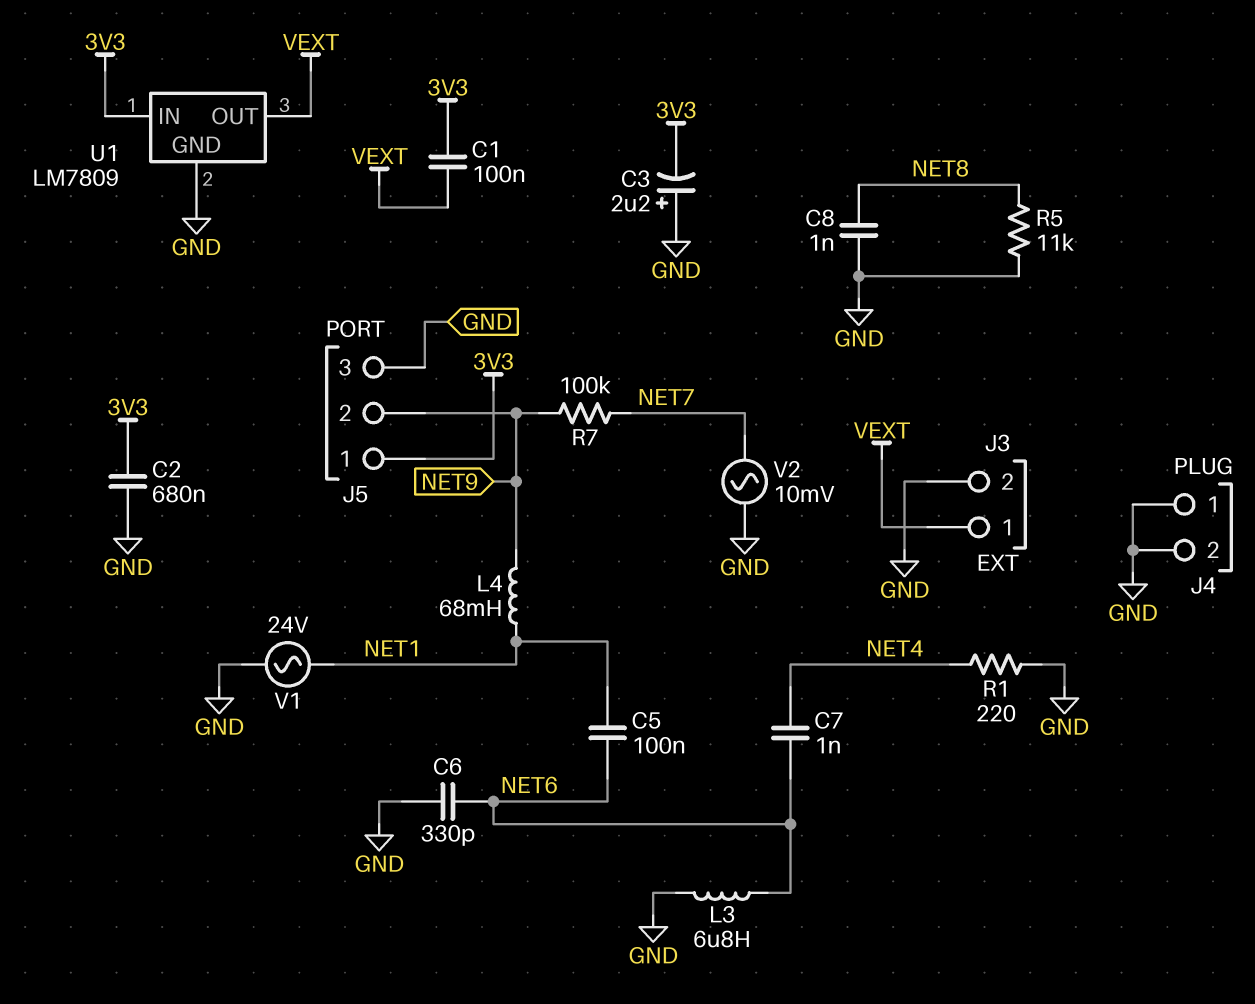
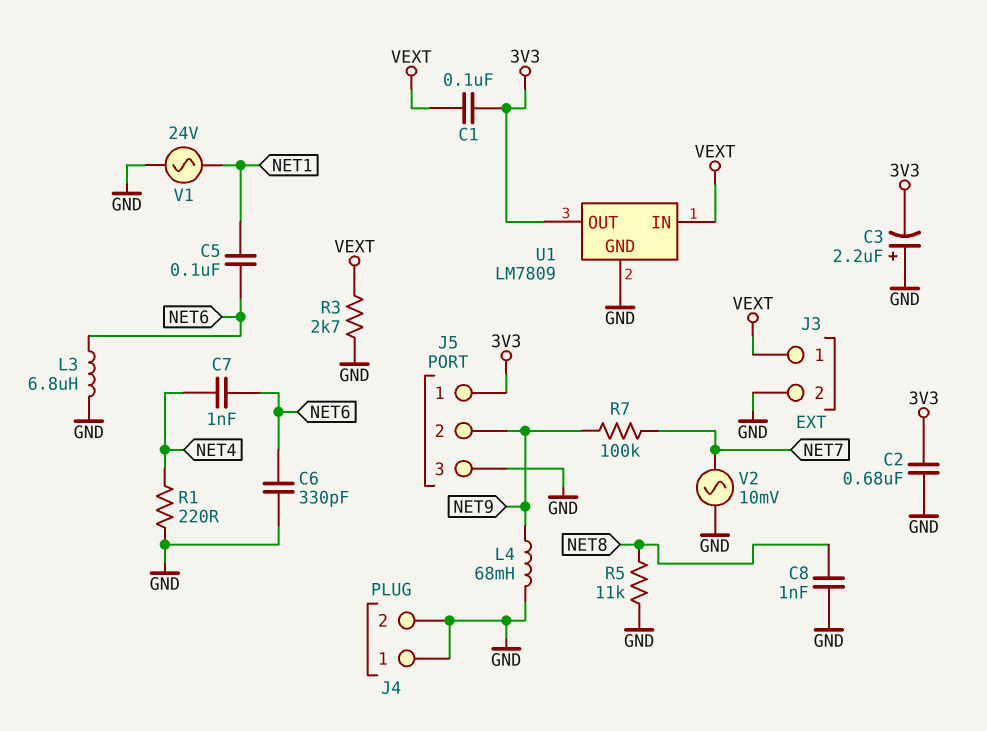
L4: 68mH (NET1, NET9) -> 68mH (GND, NET9)
R3: none -> 2.7k (GND, VEXT)
U1 pin IN: 3V3 -> VEXT
U1 pin OUT: VEXT -> 3V3

